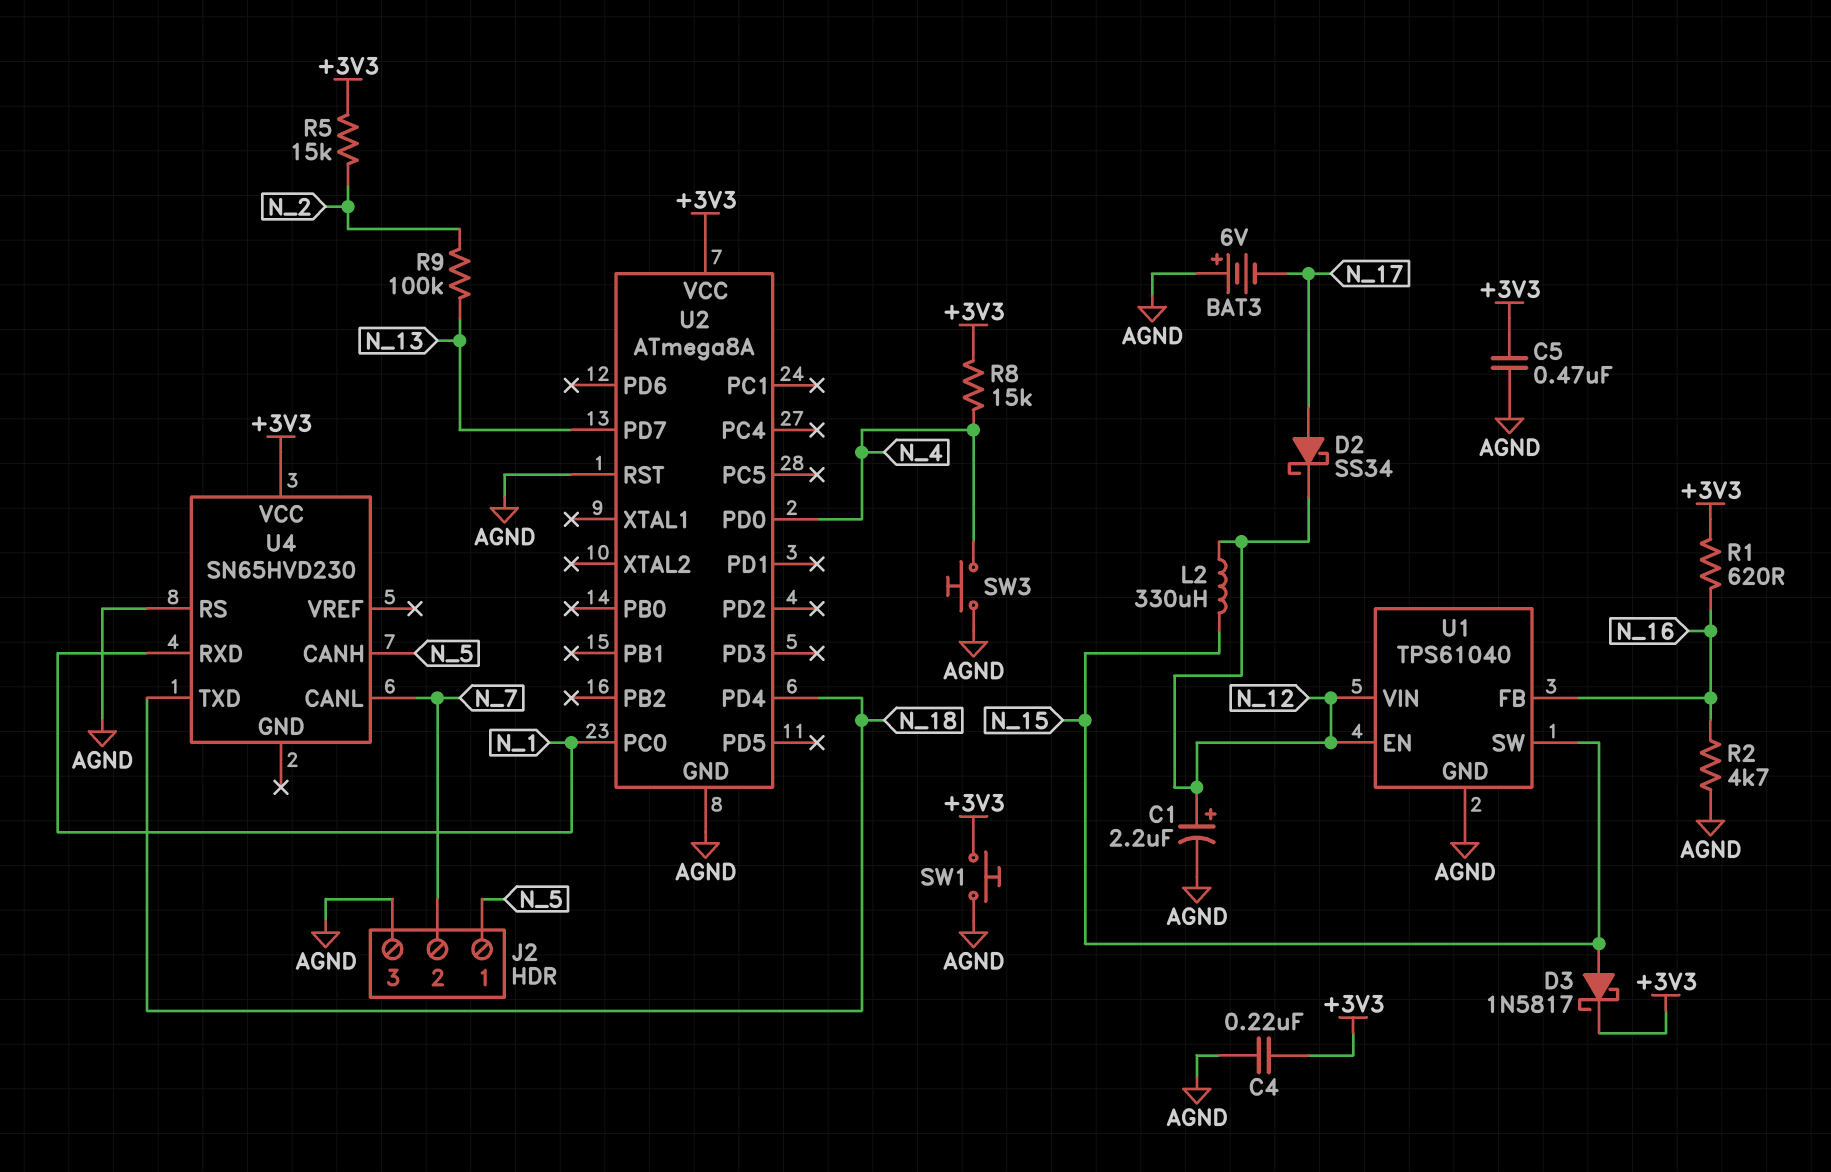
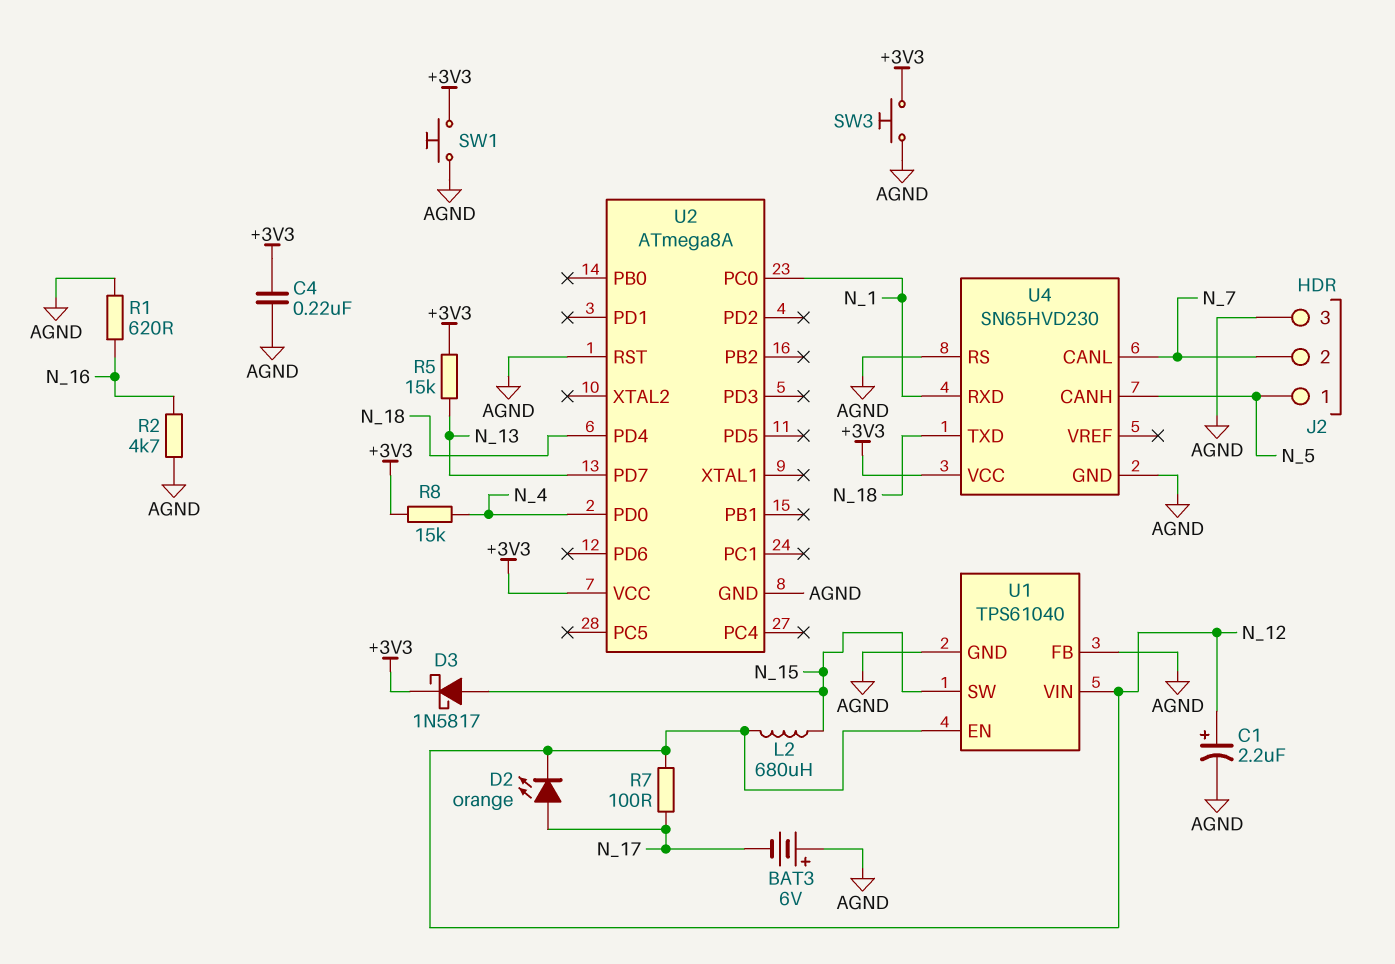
C5: 470nF (+3V3, AGND) -> none
D2: schottky SS34 (A N_17, K N_12) -> LED orange (A N_17, K N_12)
L2: 330uH (N_12, N_15) -> 680uH (N_12, N_15)
R1: 620 (+3V3, N_16) -> 620 (AGND, N_16)
R5: 15k (+3V3, N_2) -> 15k (+3V3, N_13)
R7: none -> 100 (N_12, N_17)
R9: 100k (N_2, N_13) -> none
SW3: button (AGND, N_4) -> button (+3V3, AGND)
U1 pin FB: N_16 -> AGND
U4 pin GND: none -> AGND

